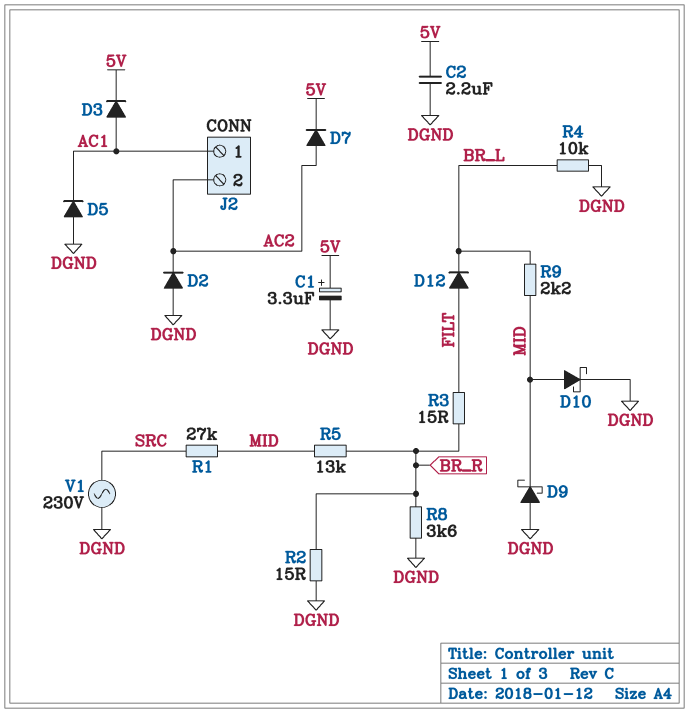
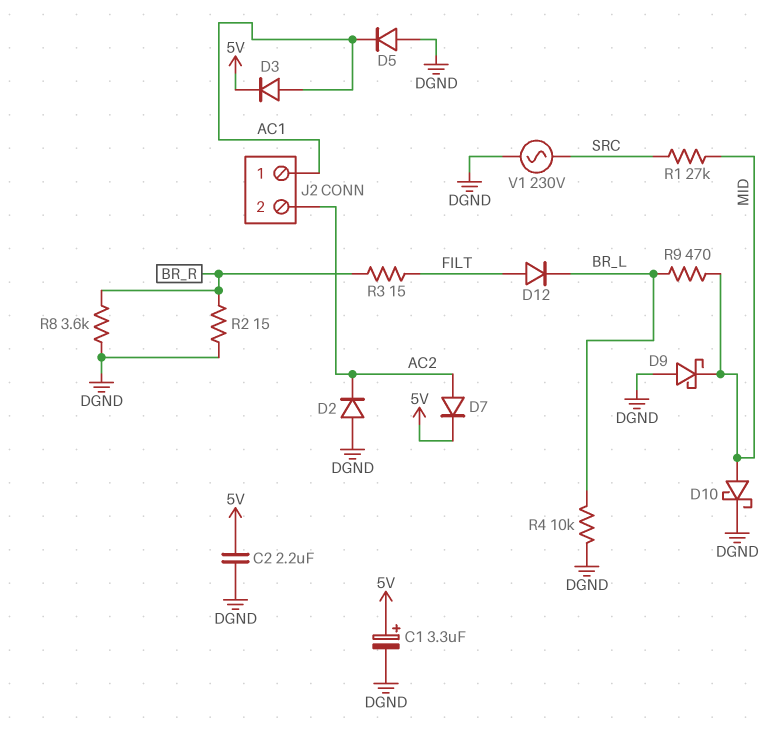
R5: 13k (BR_R, MID) -> none
R9: 2.2k (BR_L, MID) -> 470 (BR_L, MID)

